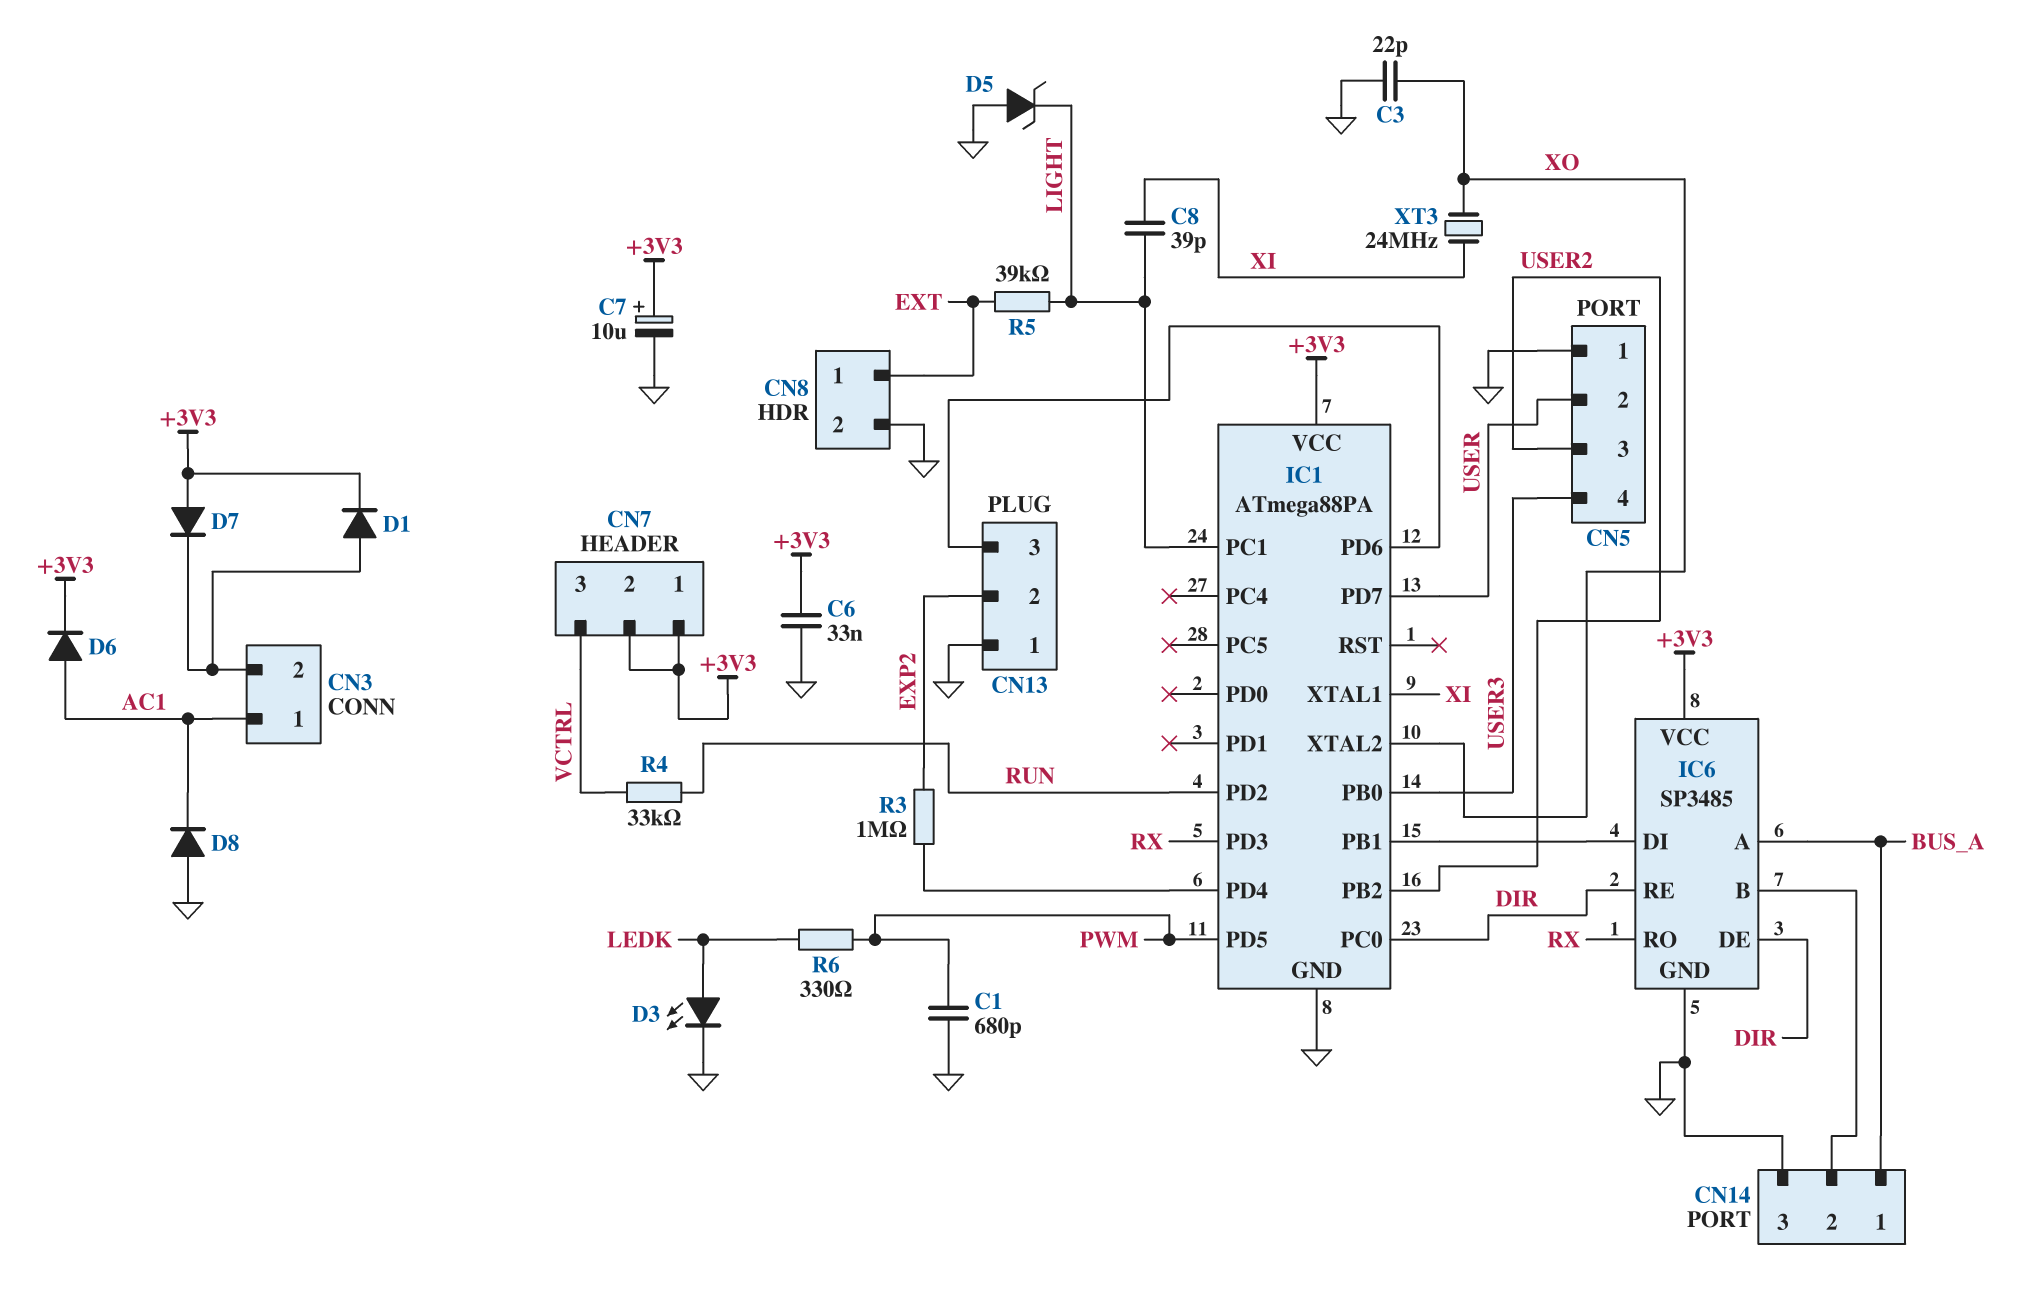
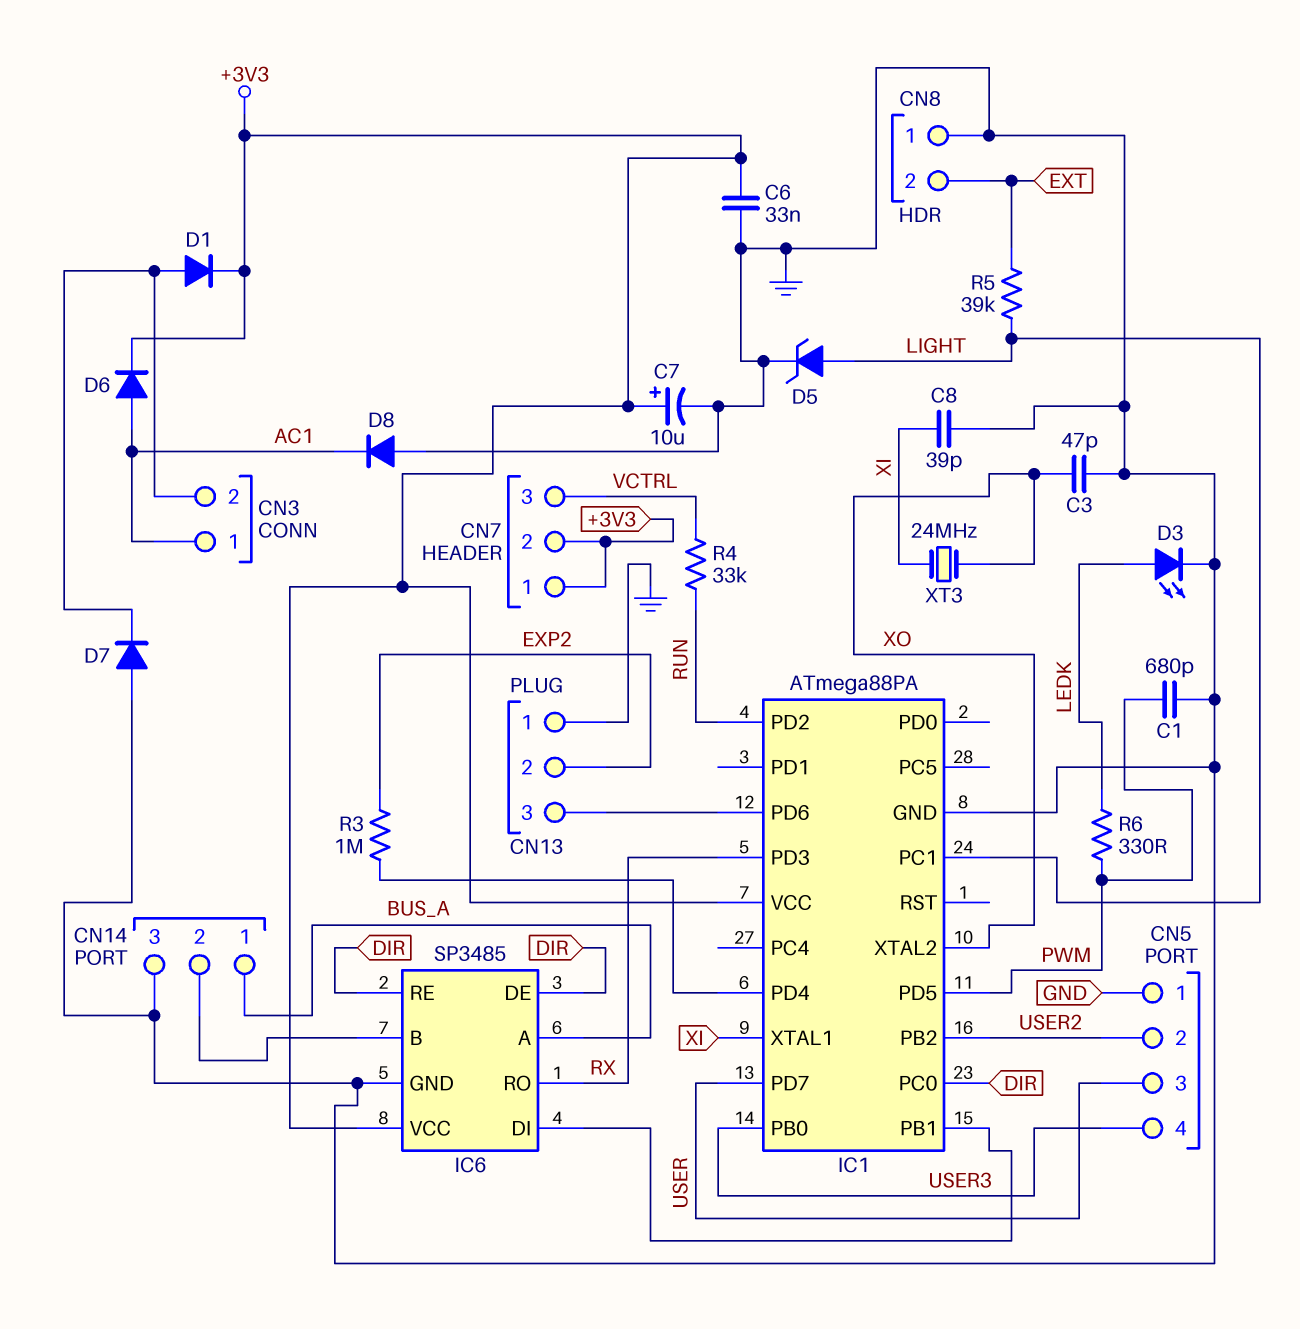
C3: 22pF (GND, XO) -> 47pF (GND, XO)
C8: 39pF (LIGHT, XI) -> 39pF (GND, XI)
CN5 pin 2: USER -> USER2
CN5 pin 3: USER2 -> USER
CN8 pin 1: EXT -> GND
CN8 pin 2: GND -> EXT
D5: zener (A GND, K LIGHT) -> zener (A LIGHT, K GND)
D7: diode (A +3V3, K CN3/2) -> diode (A GND, K CN3/2)

